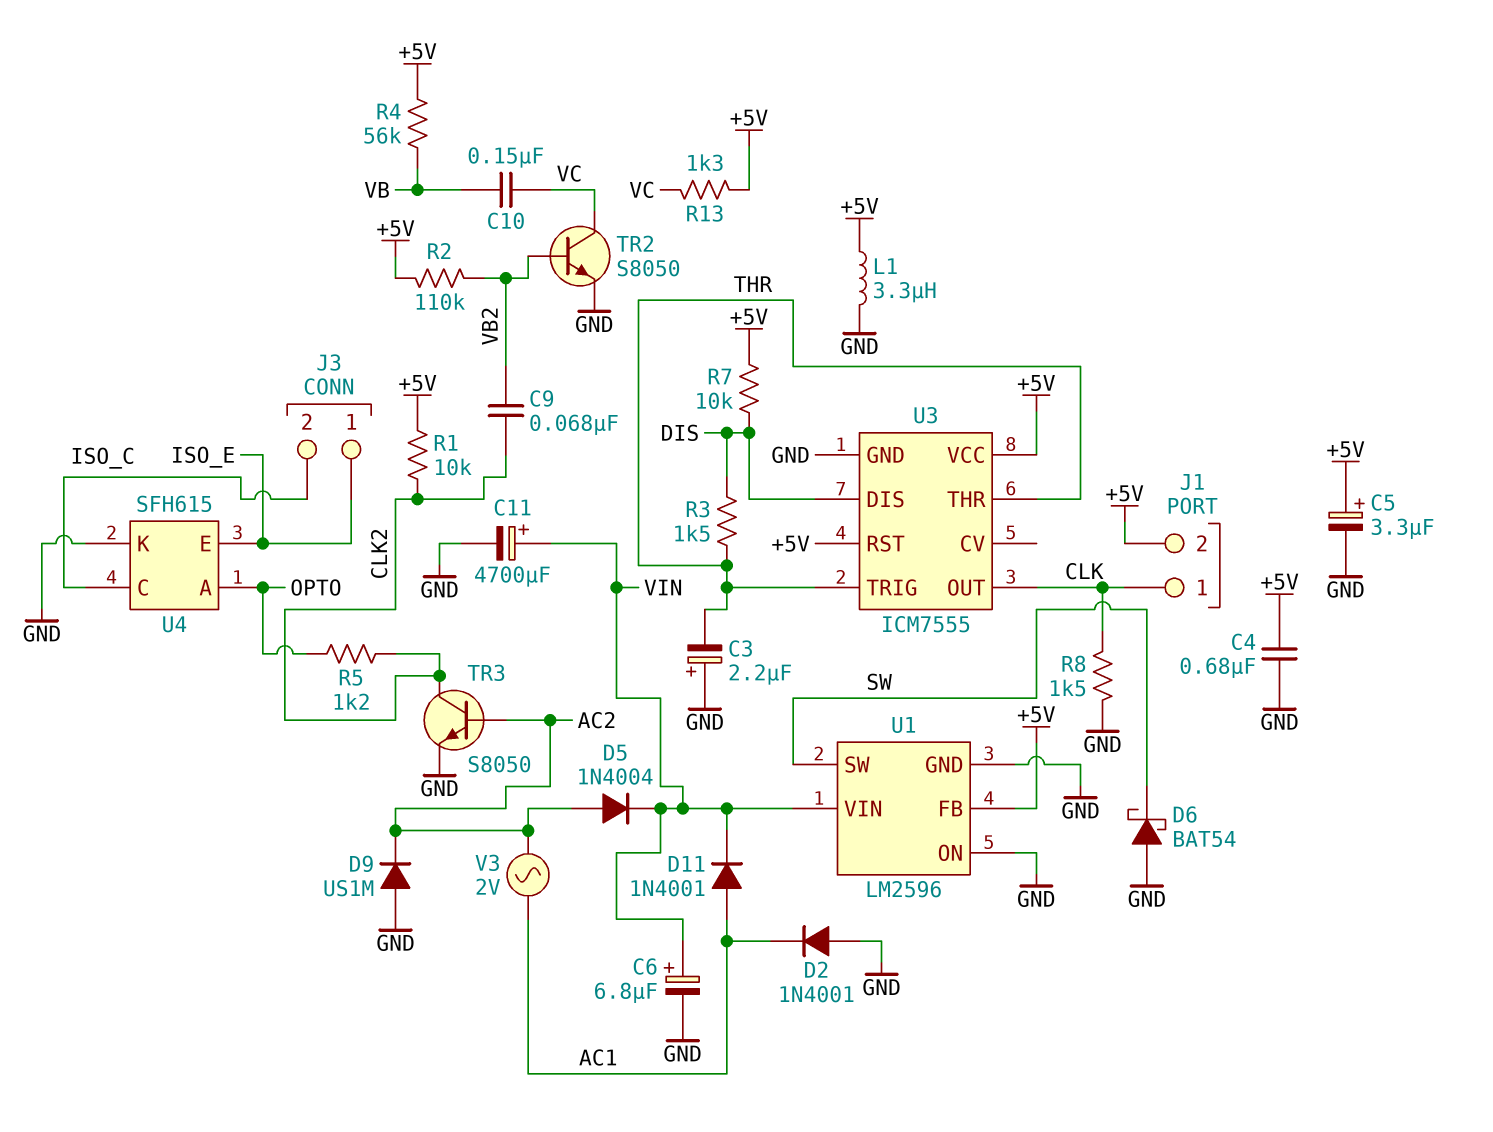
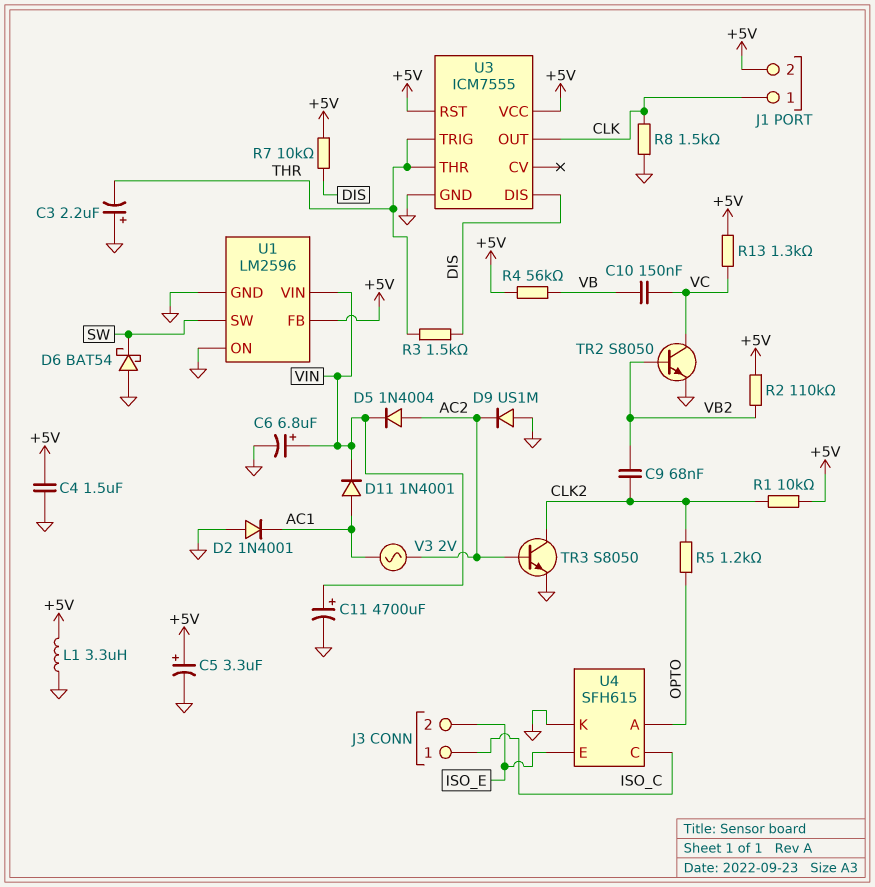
C4: 680nF (+5V, GND) -> 1.5uF (+5V, GND)
J3 pin 1: ISO_E -> ISO_C
J3 pin 2: ISO_C -> ISO_E

